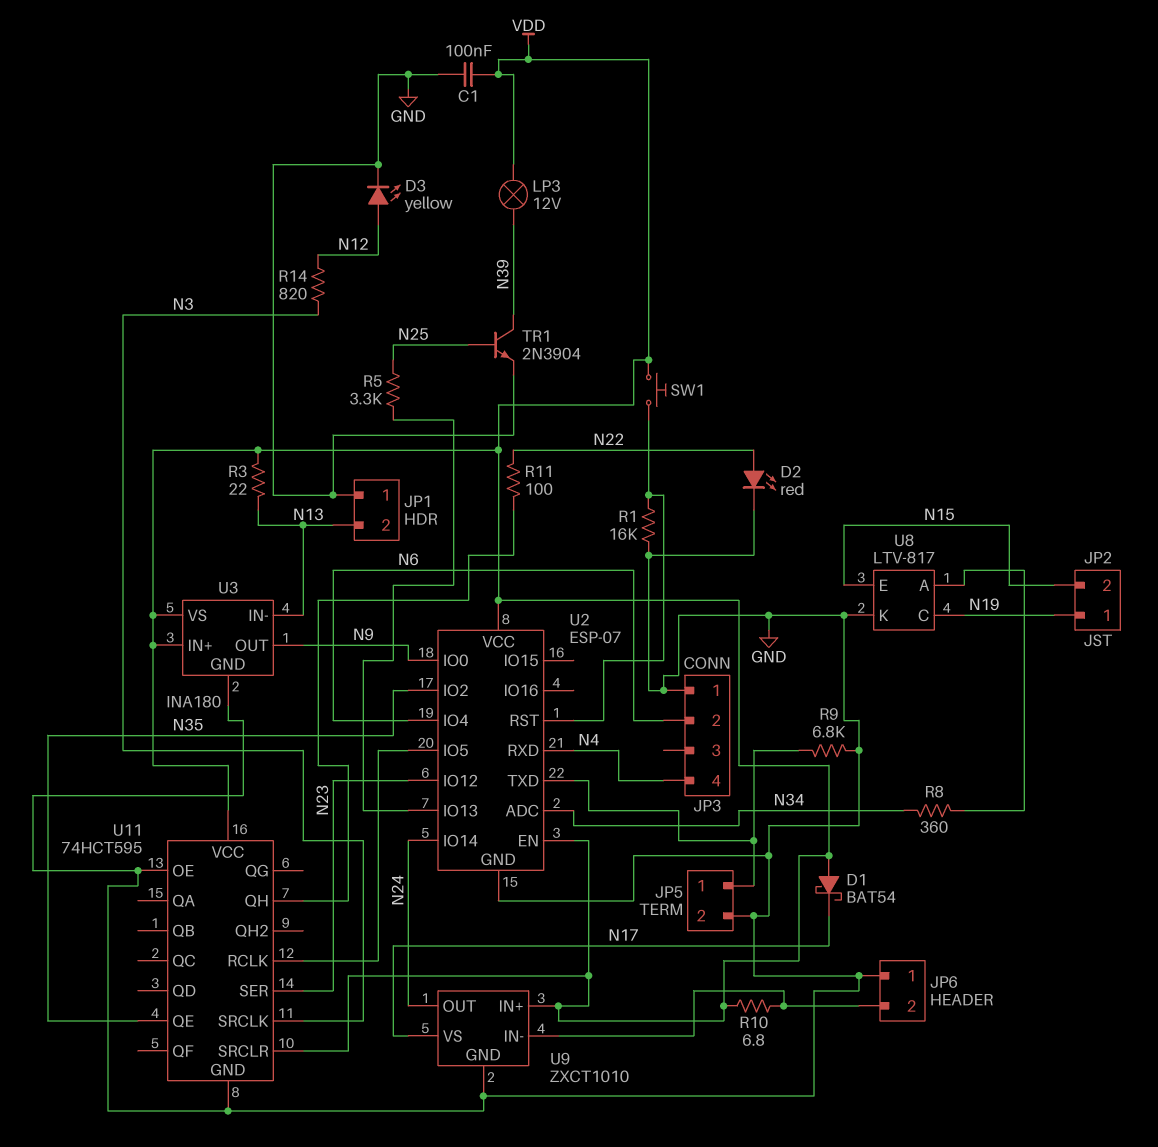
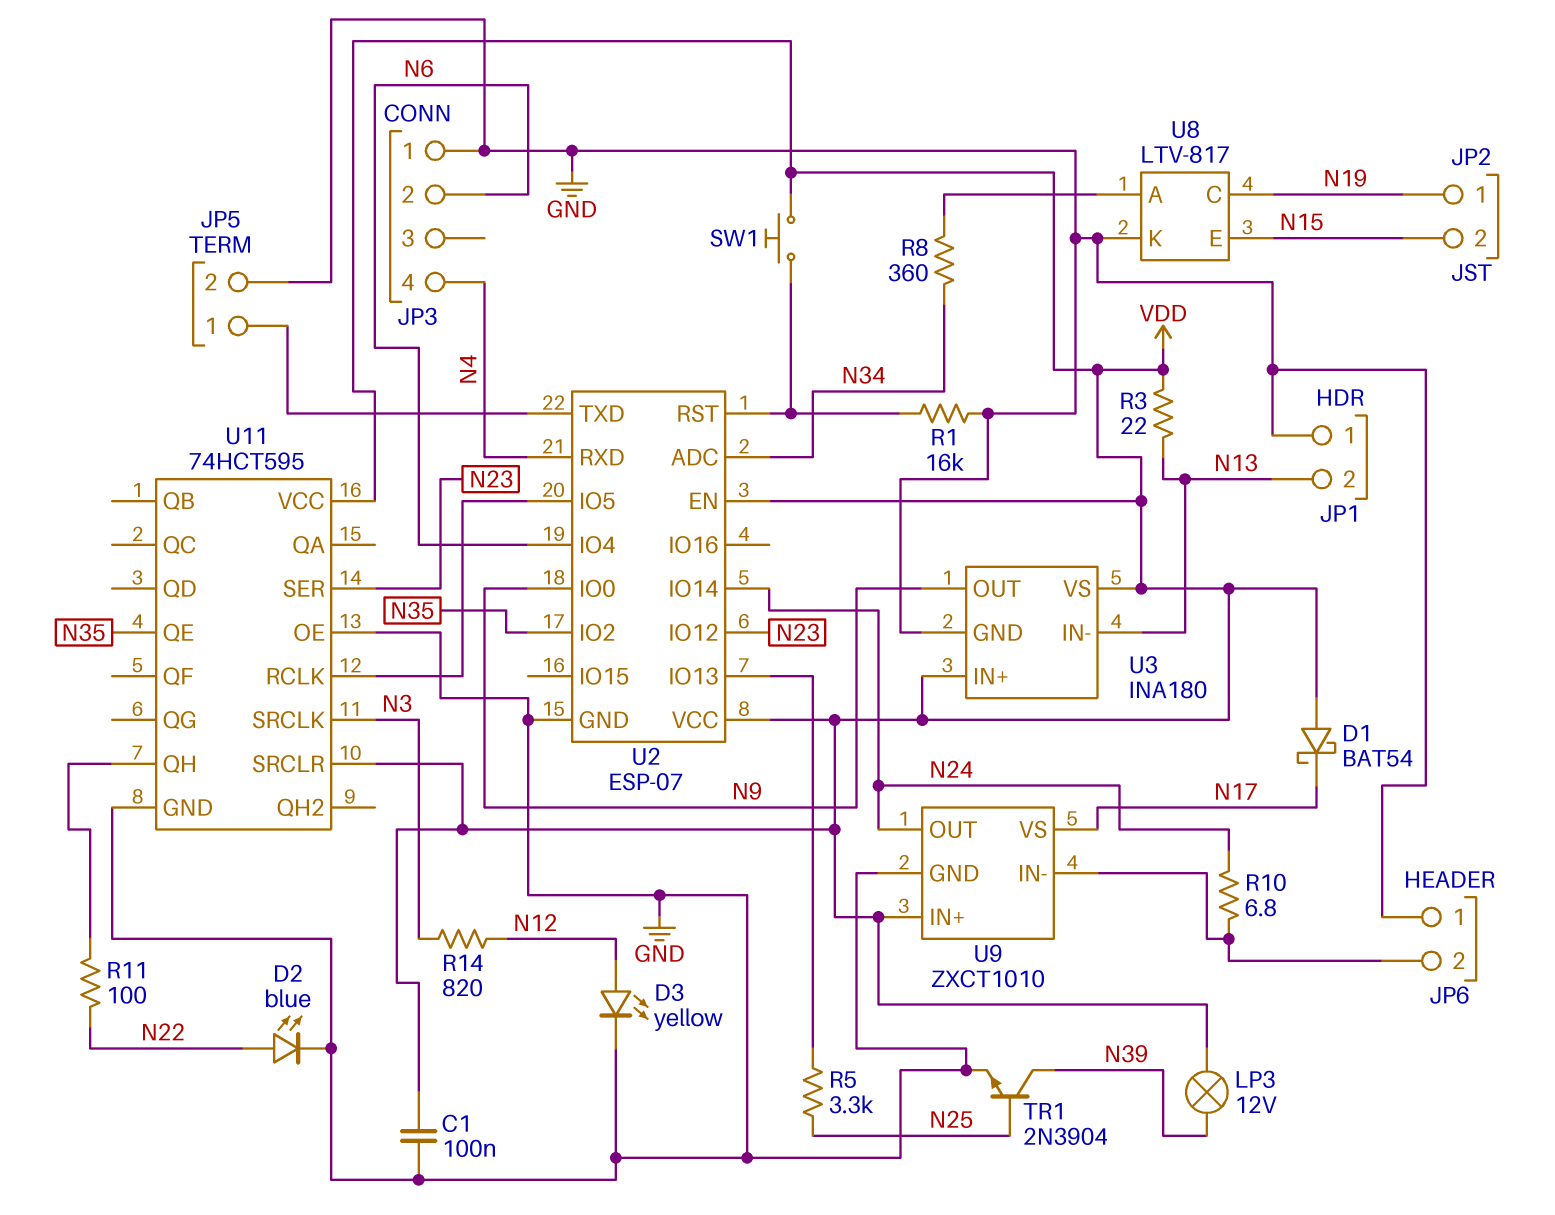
D2: LED red (A N22, K GND) -> LED blue (A N22, K GND)
R9: 6.8k (GND, JP5/1) -> none
R10: 6.8 (JP6/2, VDD) -> 6.8 (JP6/2, N24)

